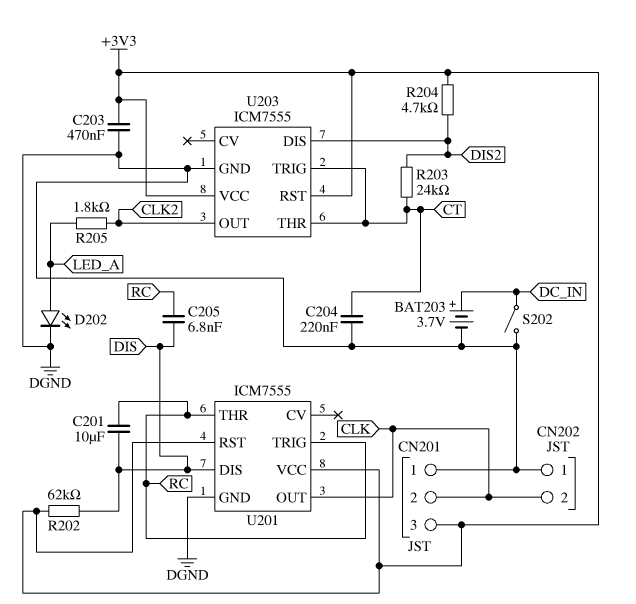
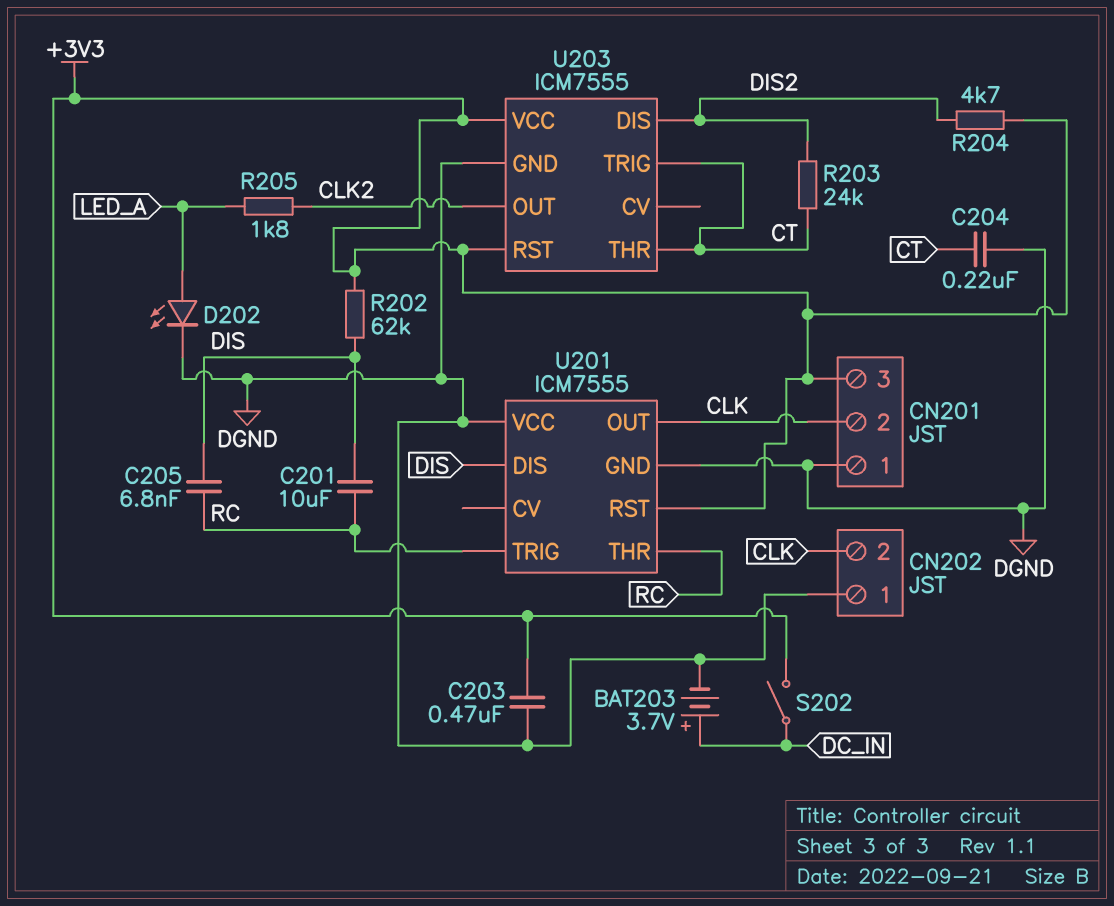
S202: switch (DC_IN, DGND) -> switch (+3V3, DC_IN)
U201 pin VCC: +3V3 -> DGND

